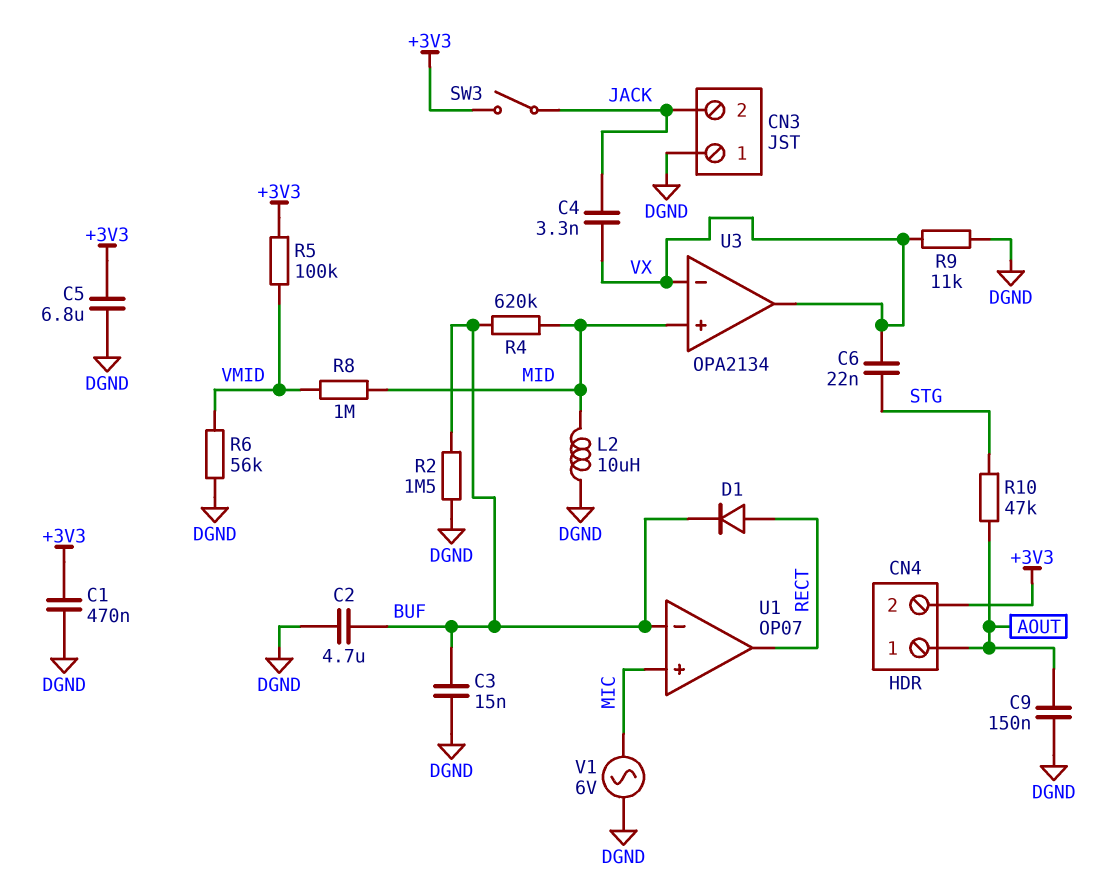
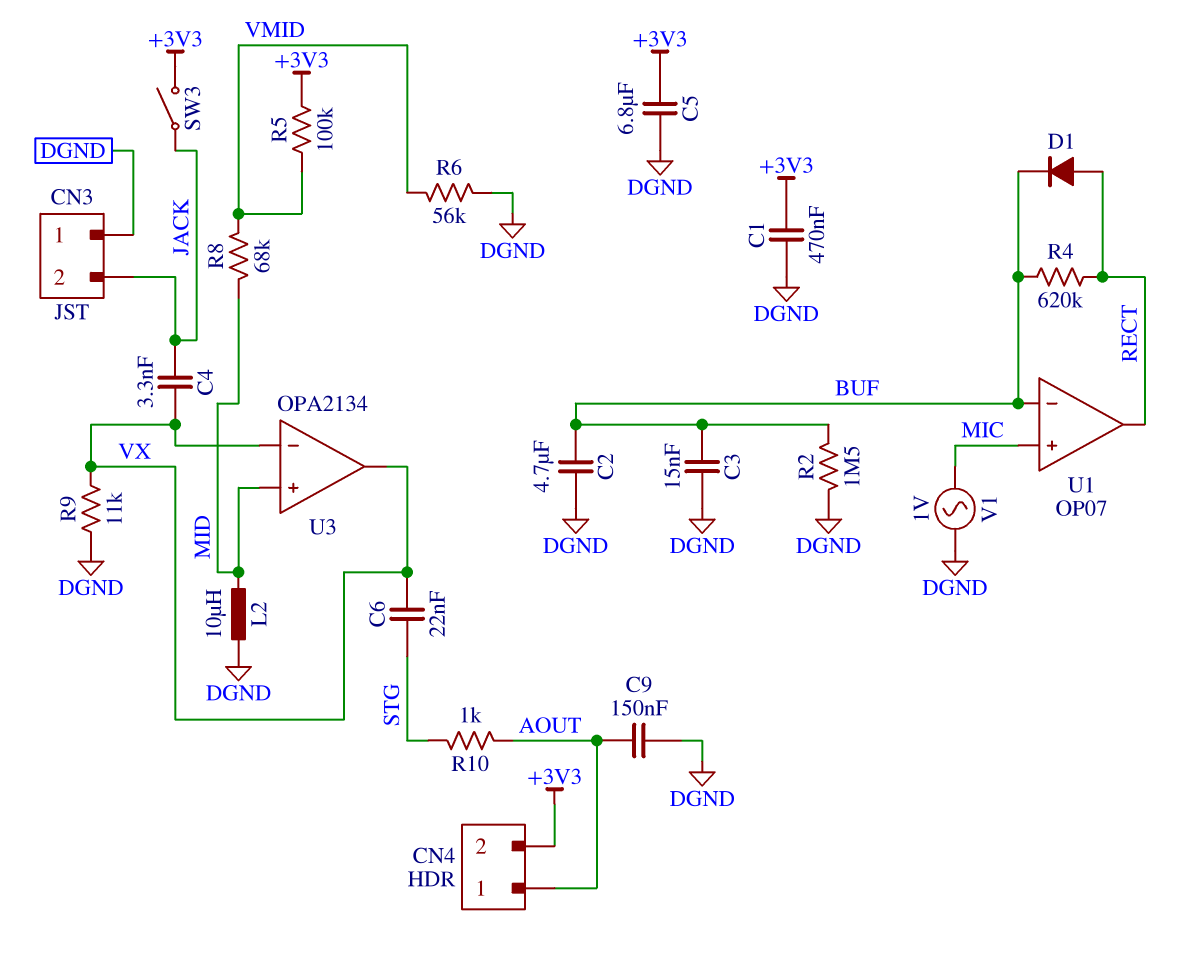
R4: 620k (BUF, MID) -> 620k (BUF, RECT)
R8: 1M (MID, VMID) -> 68k (MID, VMID)
R10: 47k (AOUT, STG) -> 1k (AOUT, STG)
V1: AC 6V (DGND, MIC) -> AC 1V (DGND, MIC)

